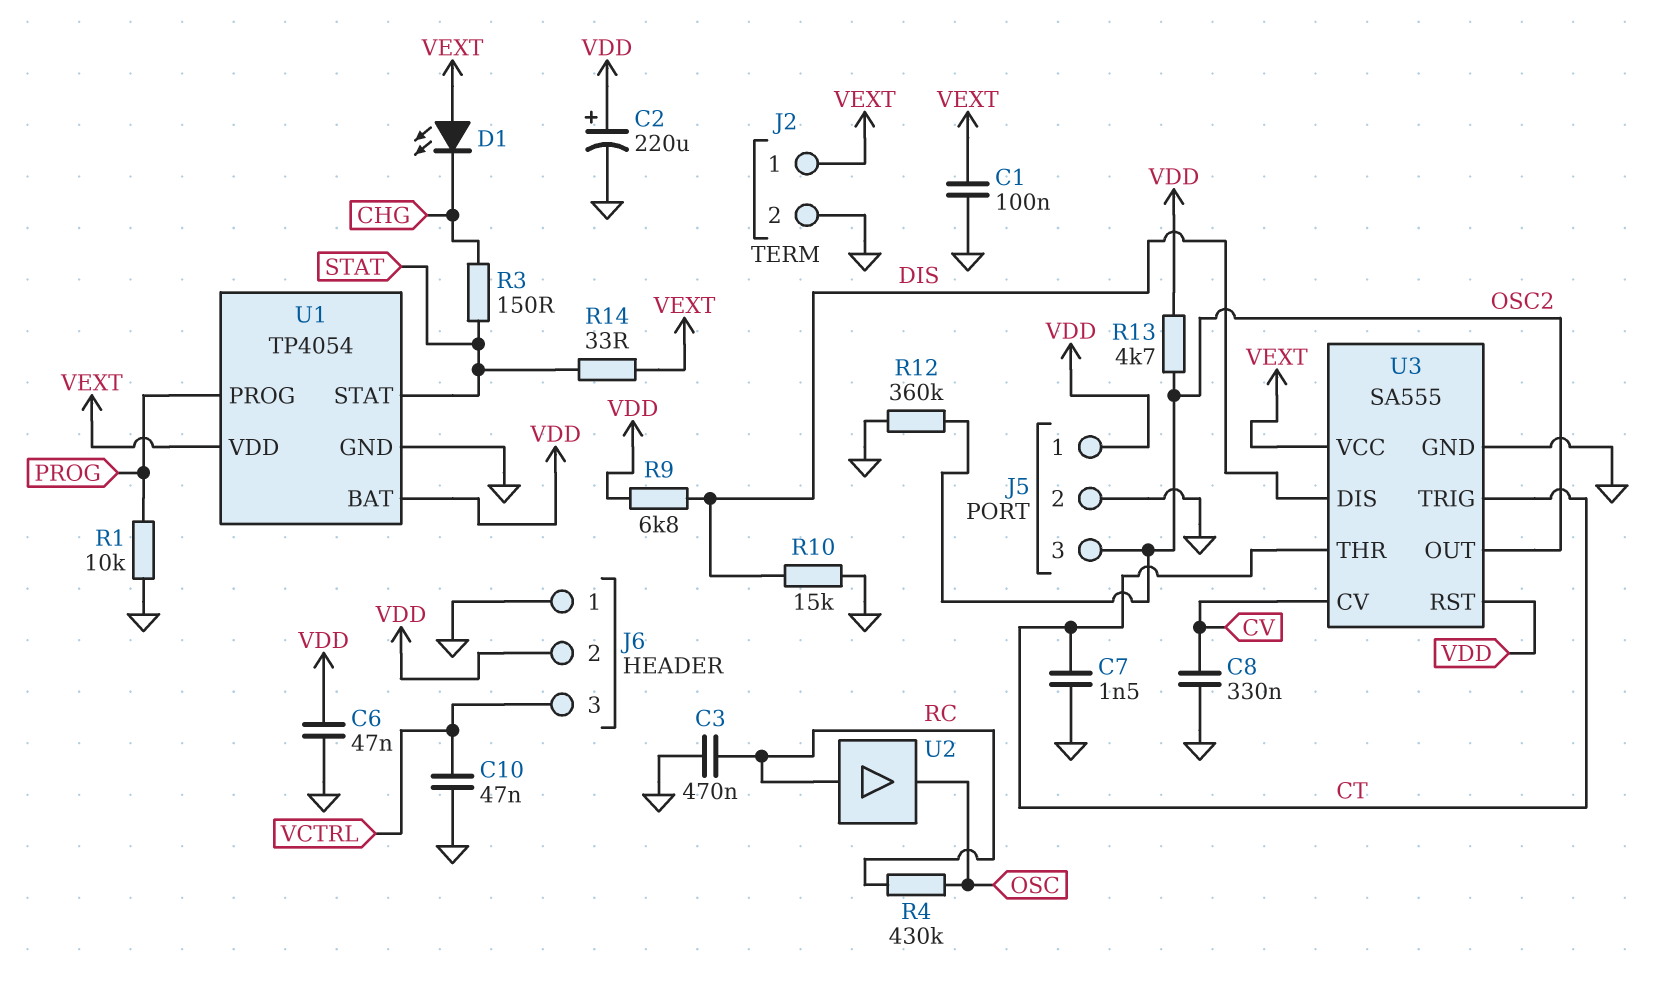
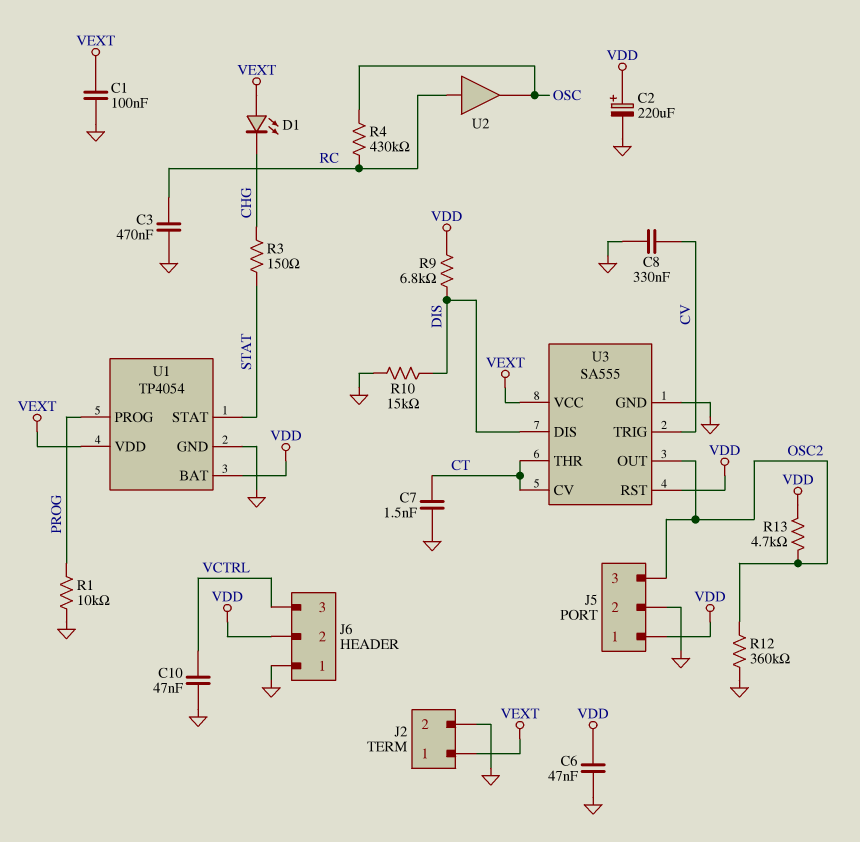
R14: 33 (STAT, VEXT) -> none
U3 pin CV: CV -> CT
U3 pin TRIG: CT -> CV

